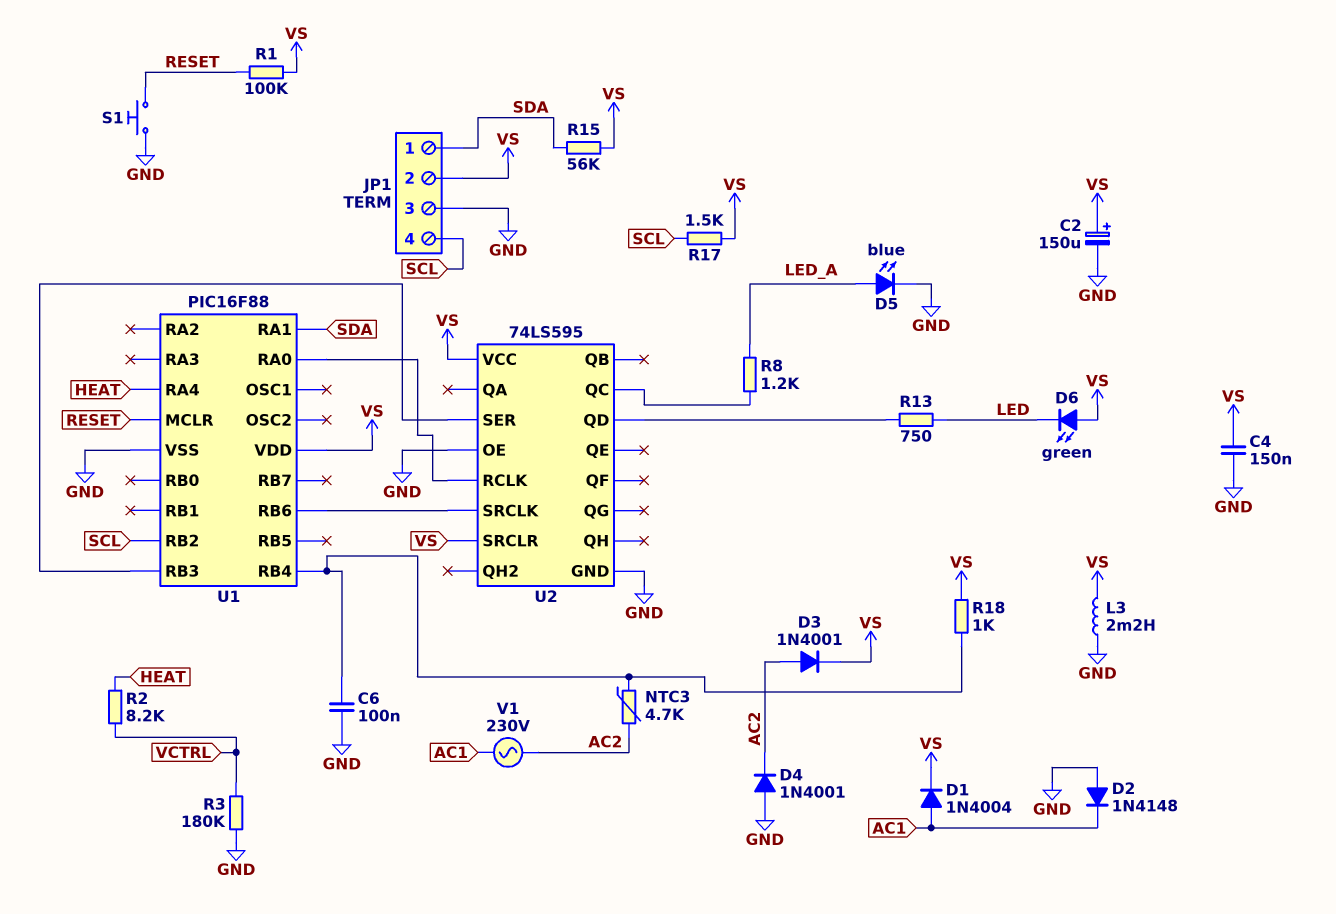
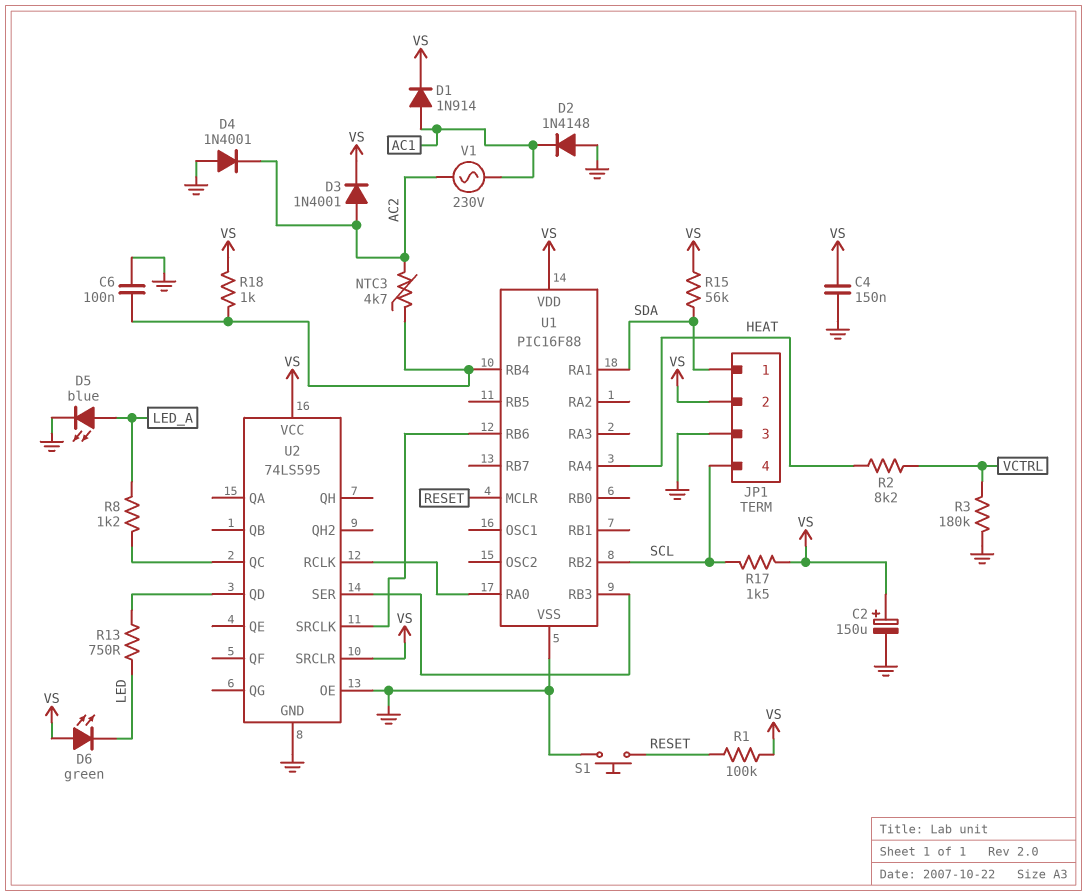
D1: diode 1N4004 (A AC1, K VS) -> diode 1N914 (A AC1, K VS)
L3: 2.2mH (GND, VS) -> none

